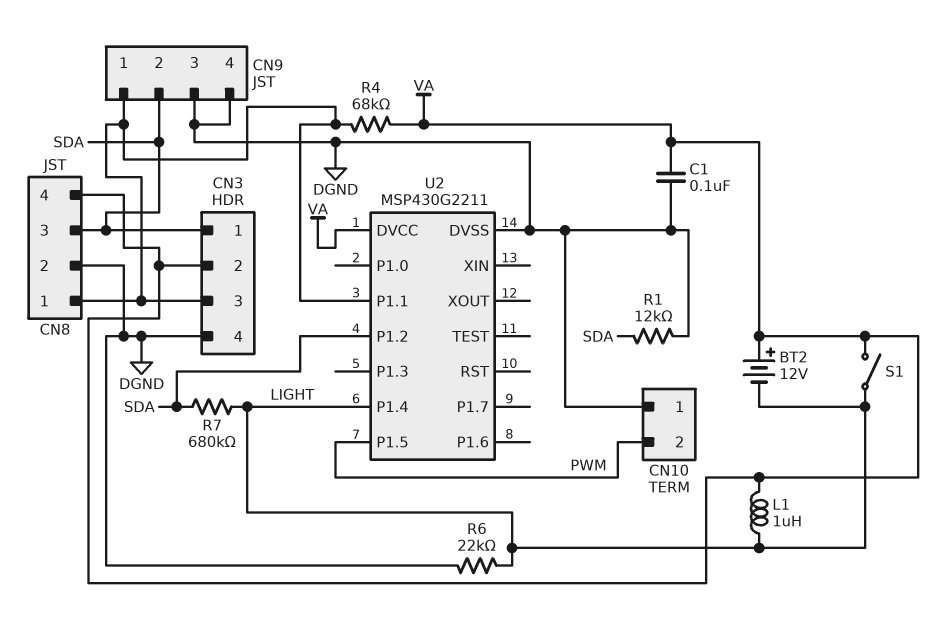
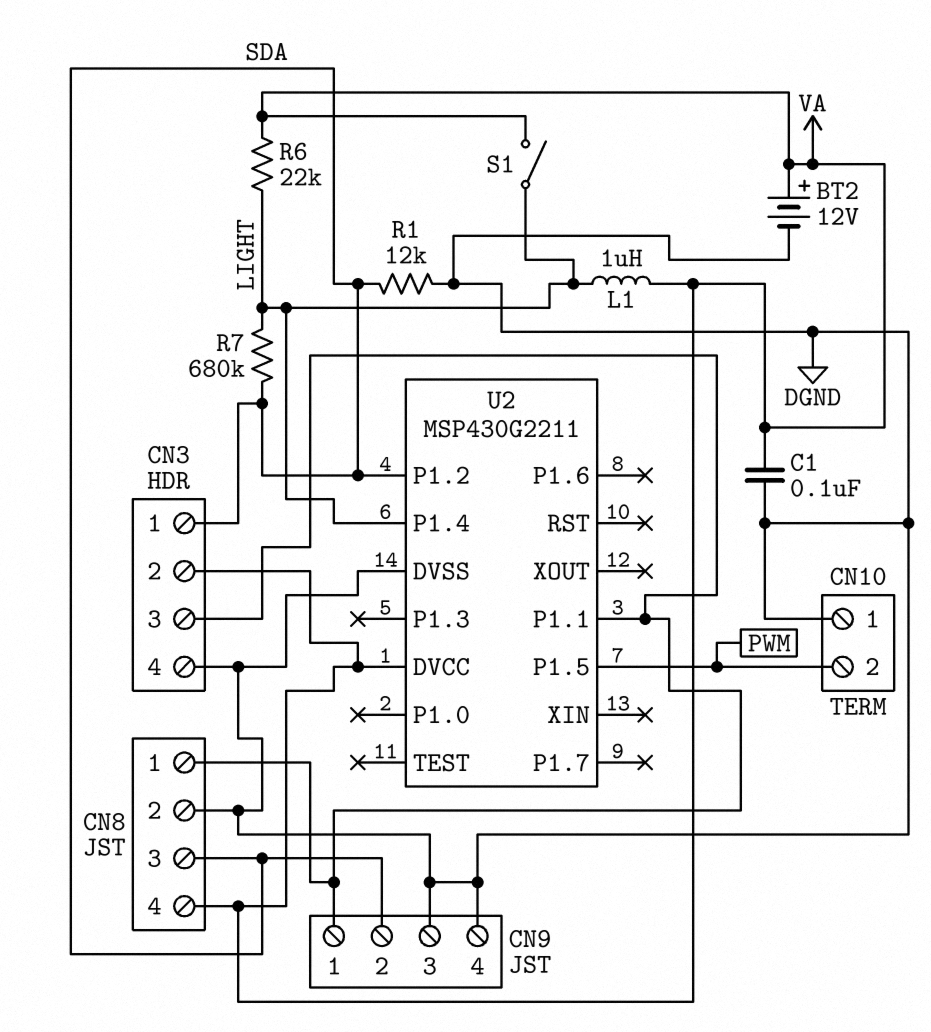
BT2: 12V (plus VA, minus LIGHT) -> 12V (plus VA, minus DGND)
R4: 68k (CN3/3, VA) -> none
R6: 22k (DGND, LIGHT) -> 22k (LIGHT, VA)

